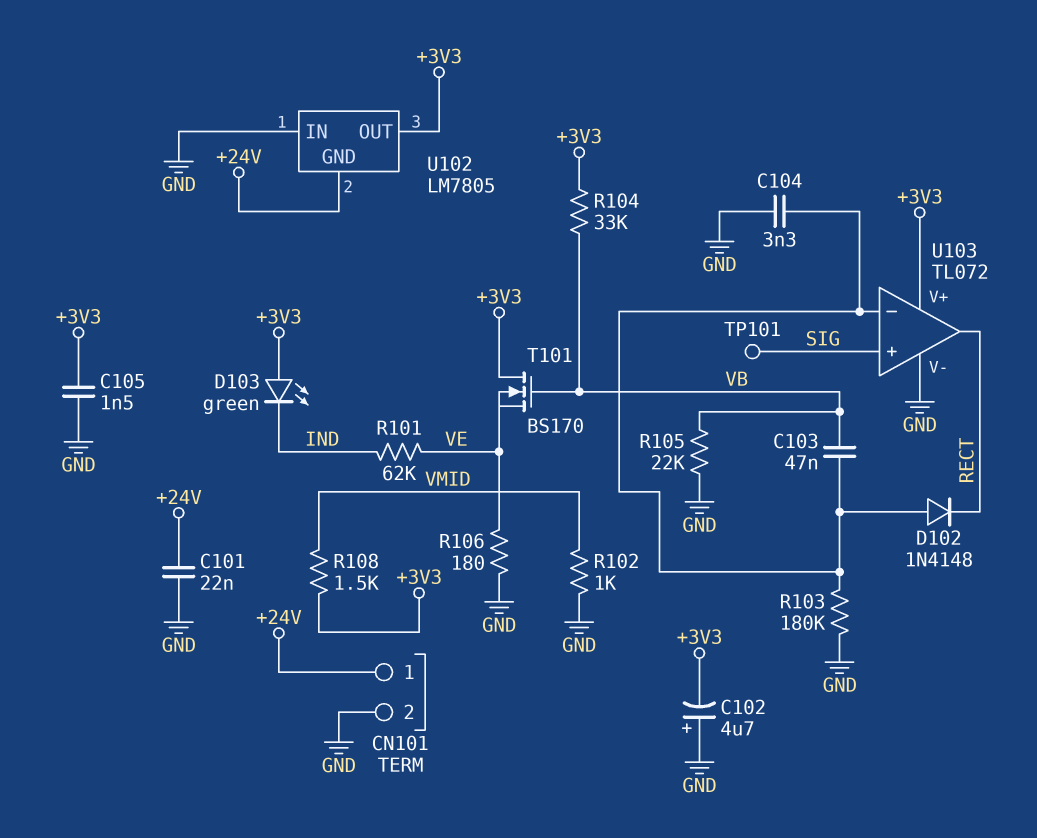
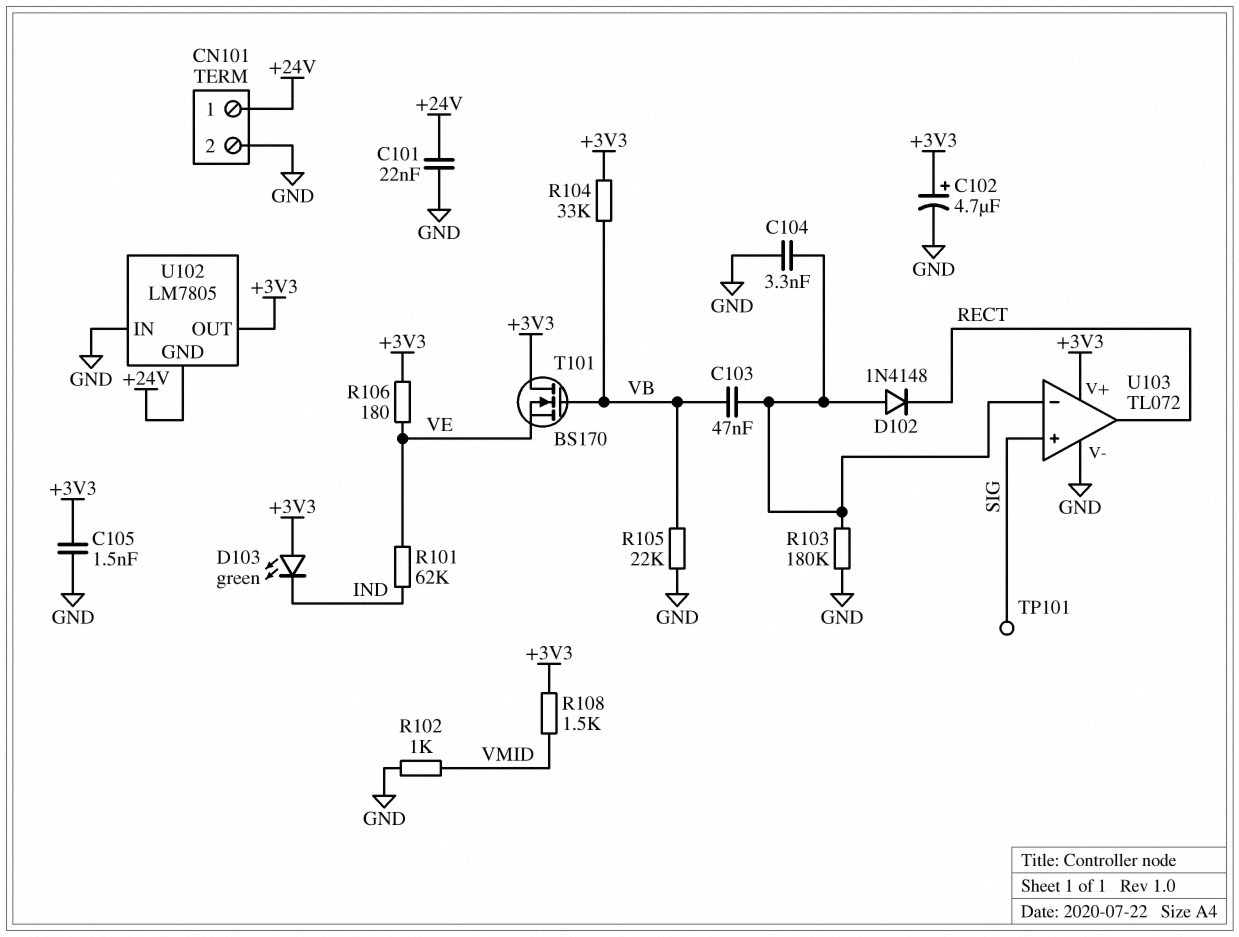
C102: 4.7uF (plus GND, minus +3V3) -> 4.7uF (plus +3V3, minus GND)
R106: 180 (GND, VE) -> 180 (+3V3, VE)

